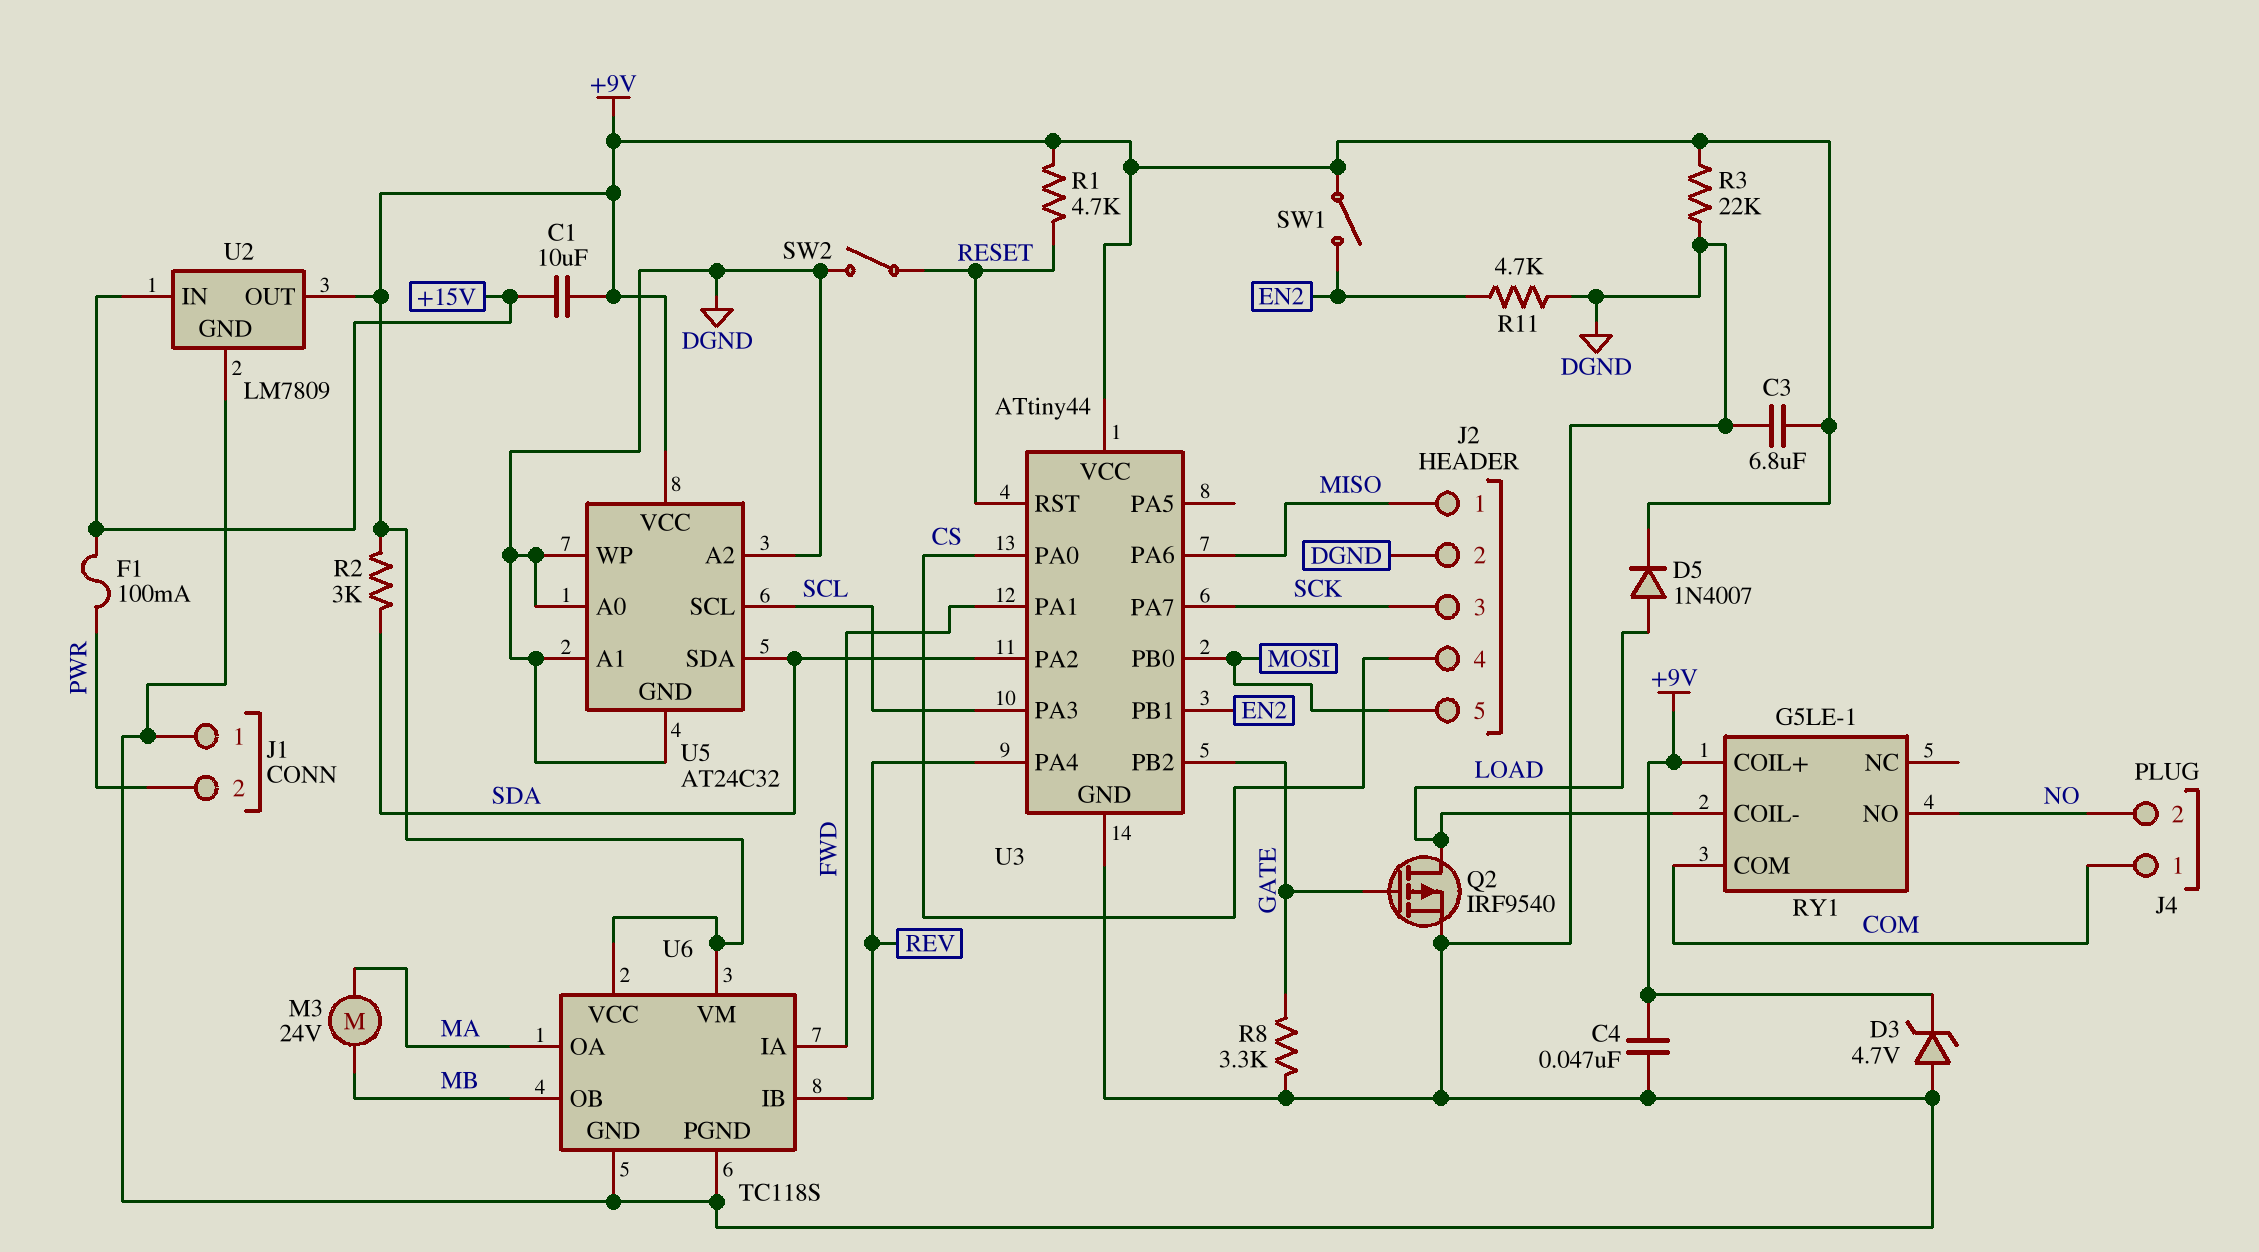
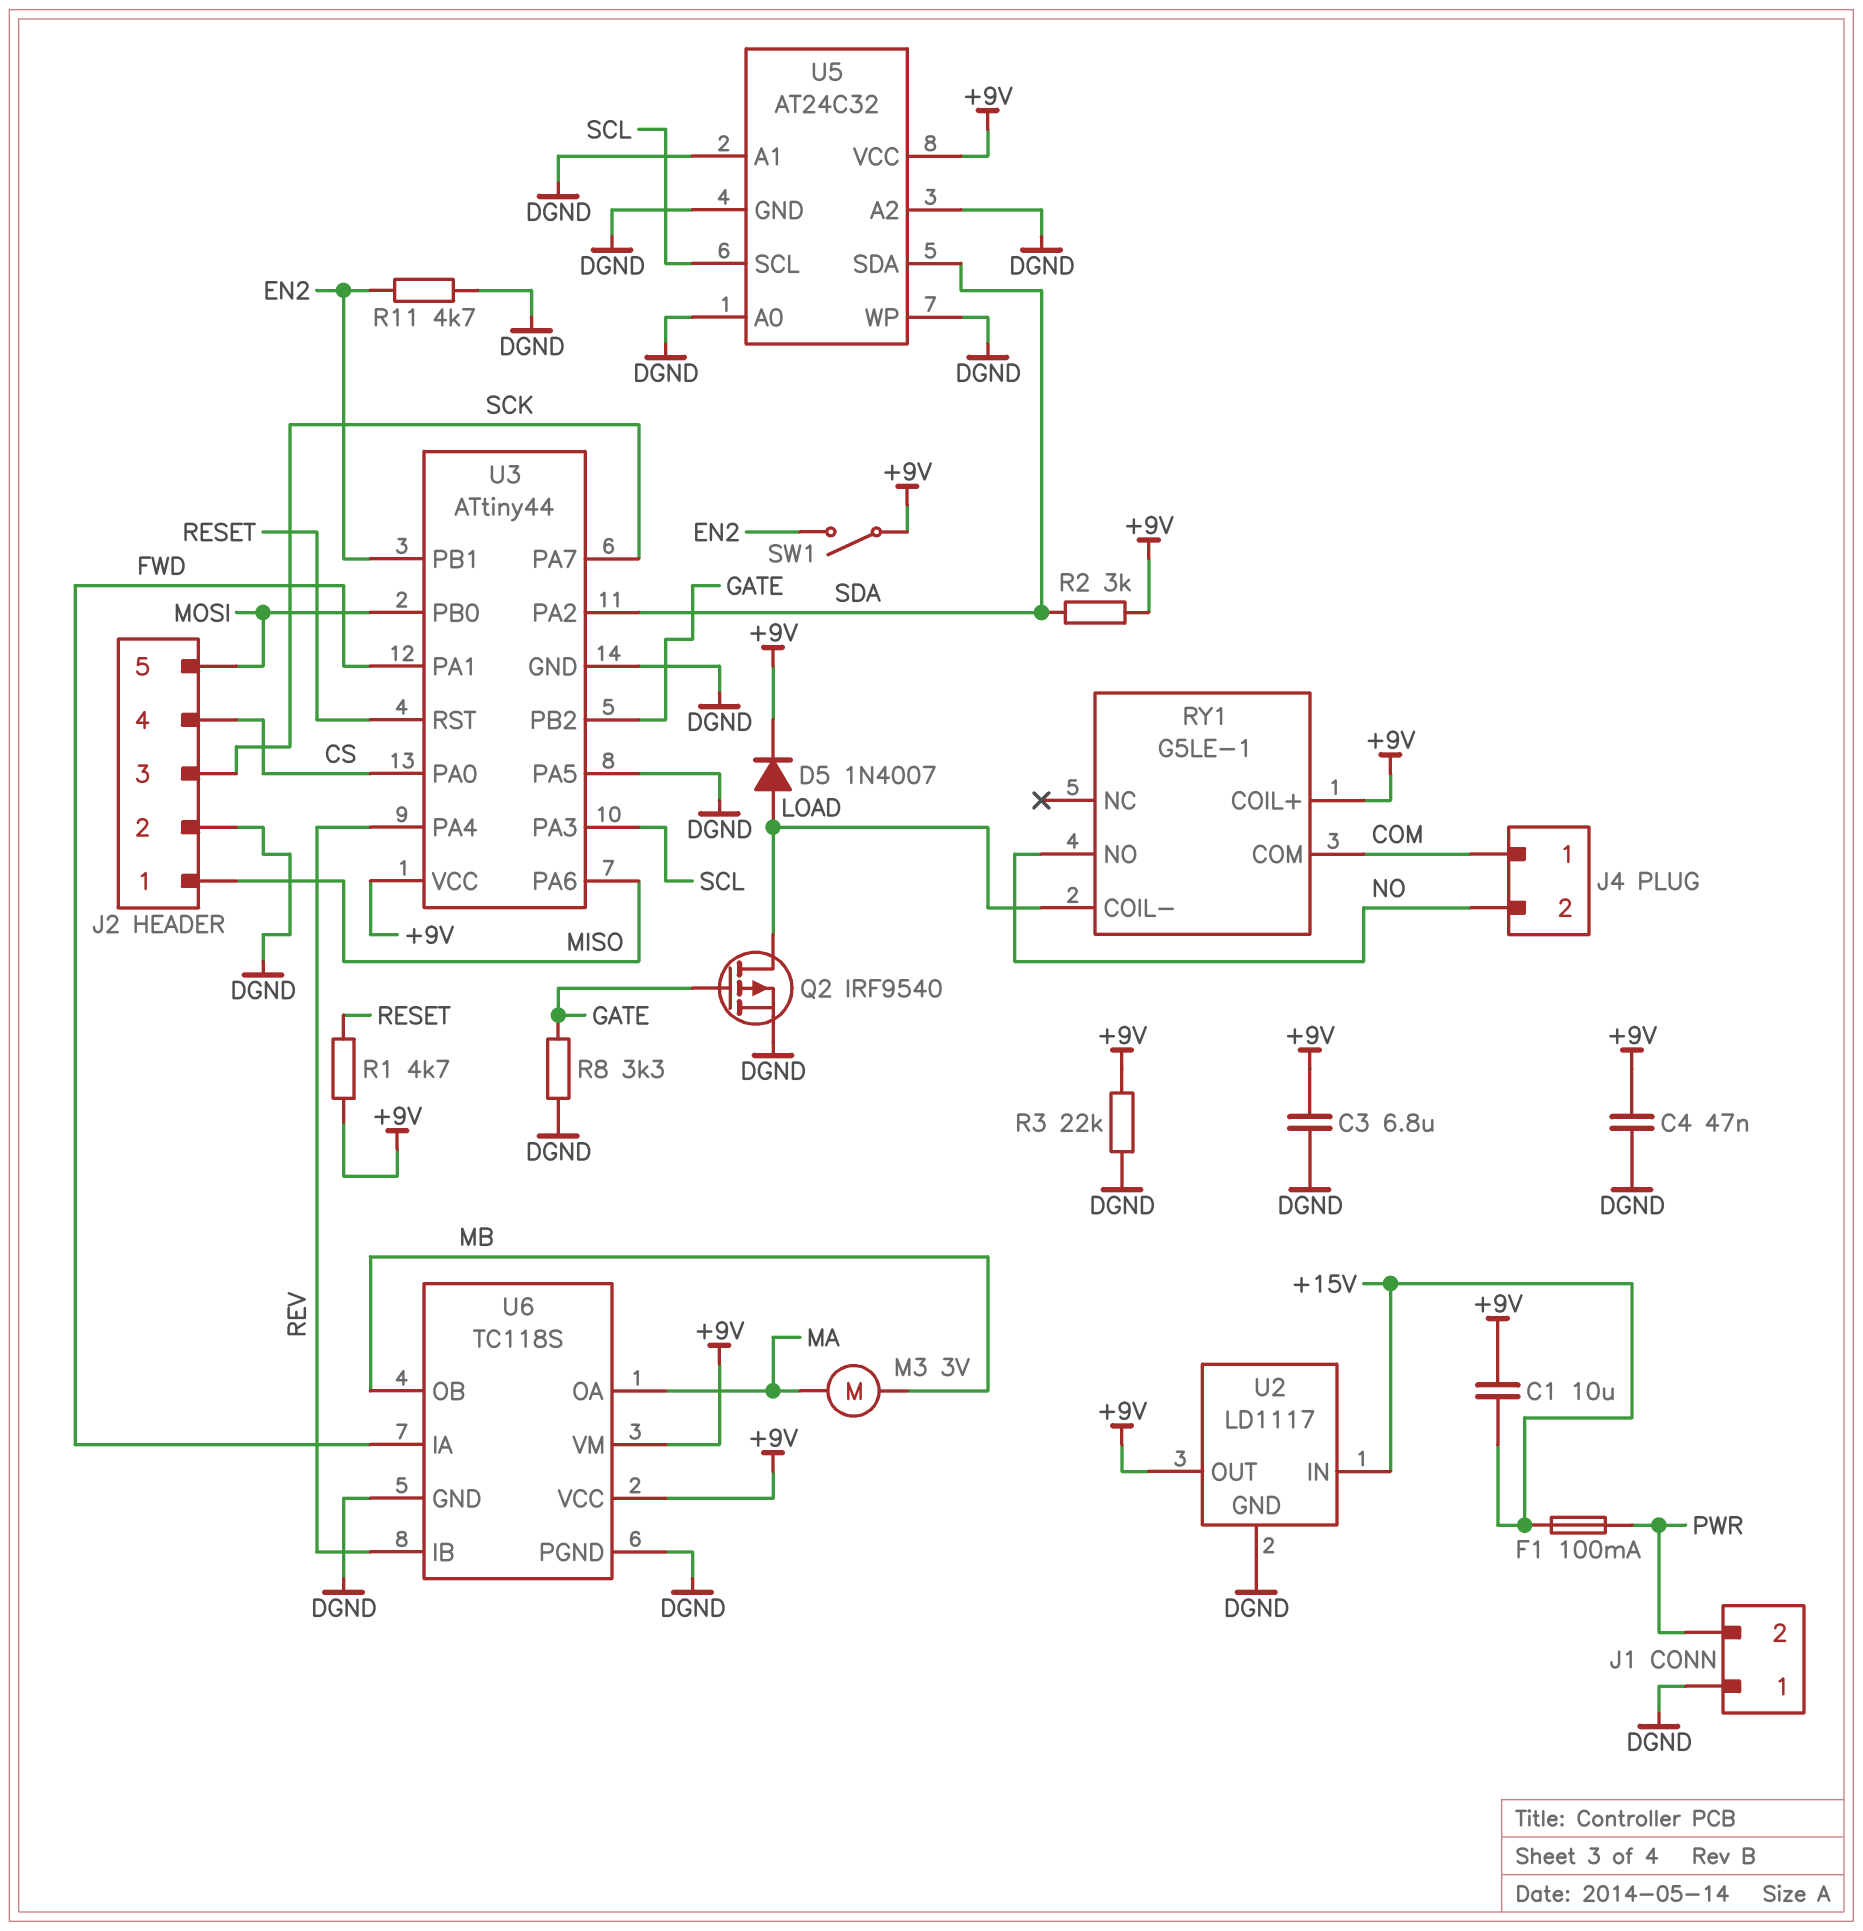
D3: zener 4.7V (A DGND, K +9V) -> none
M3: motor 24V (MA, MB) -> motor 3V (MA, MB)
SW2: switch (DGND, RESET) -> none
U2: LM7809 -> LD1117
U3 pin PA5: none -> DGND

